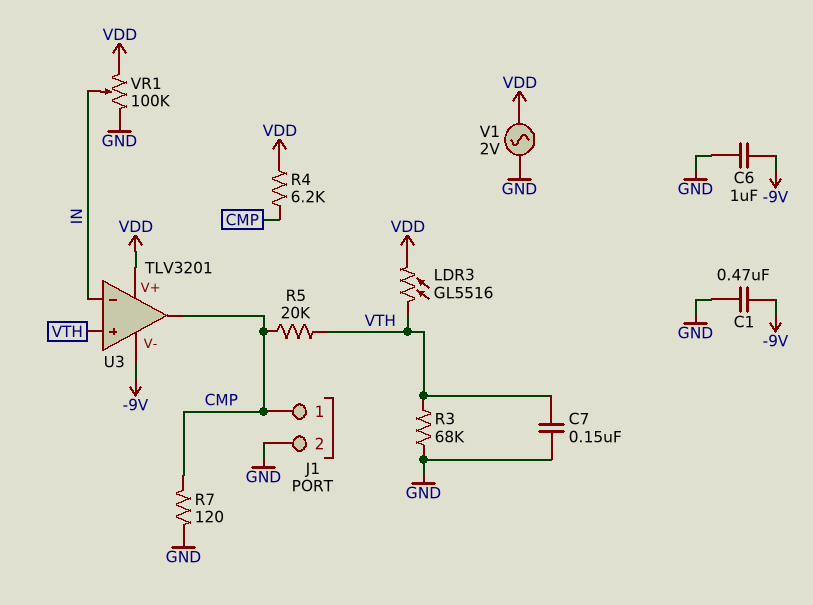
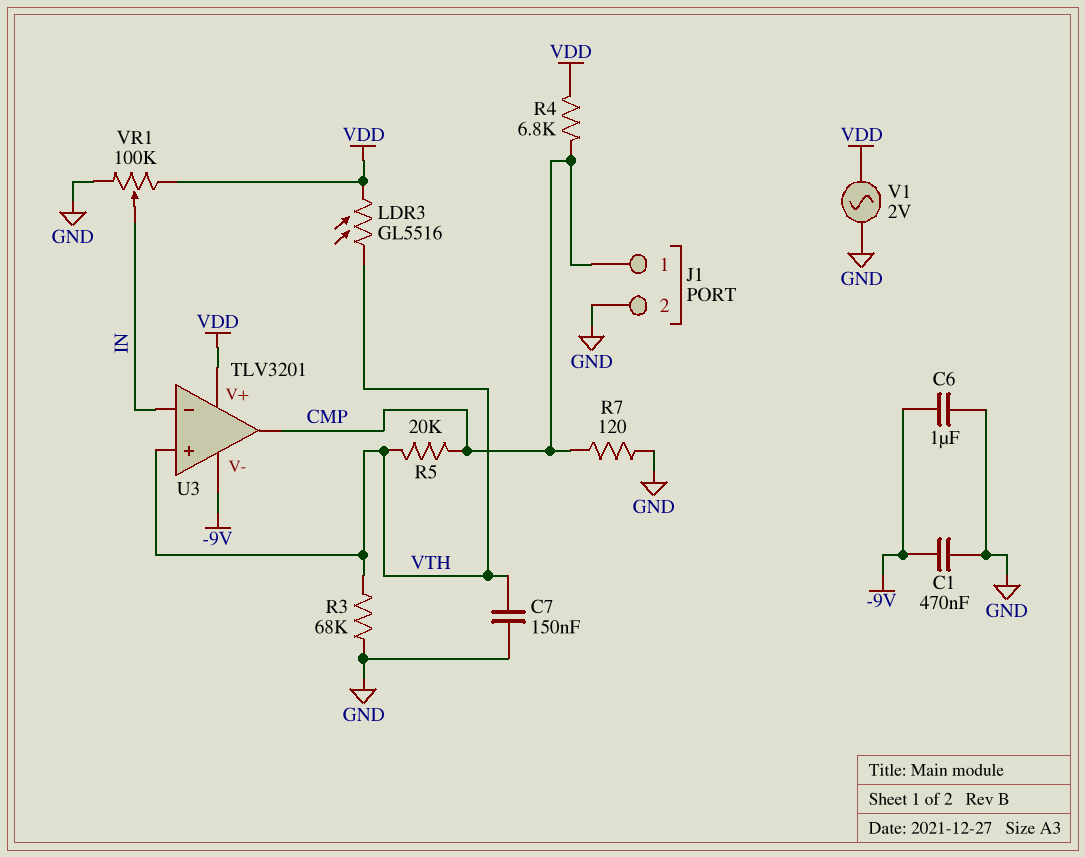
R4: 6.2k (CMP, VDD) -> 6.8k (CMP, VDD)

